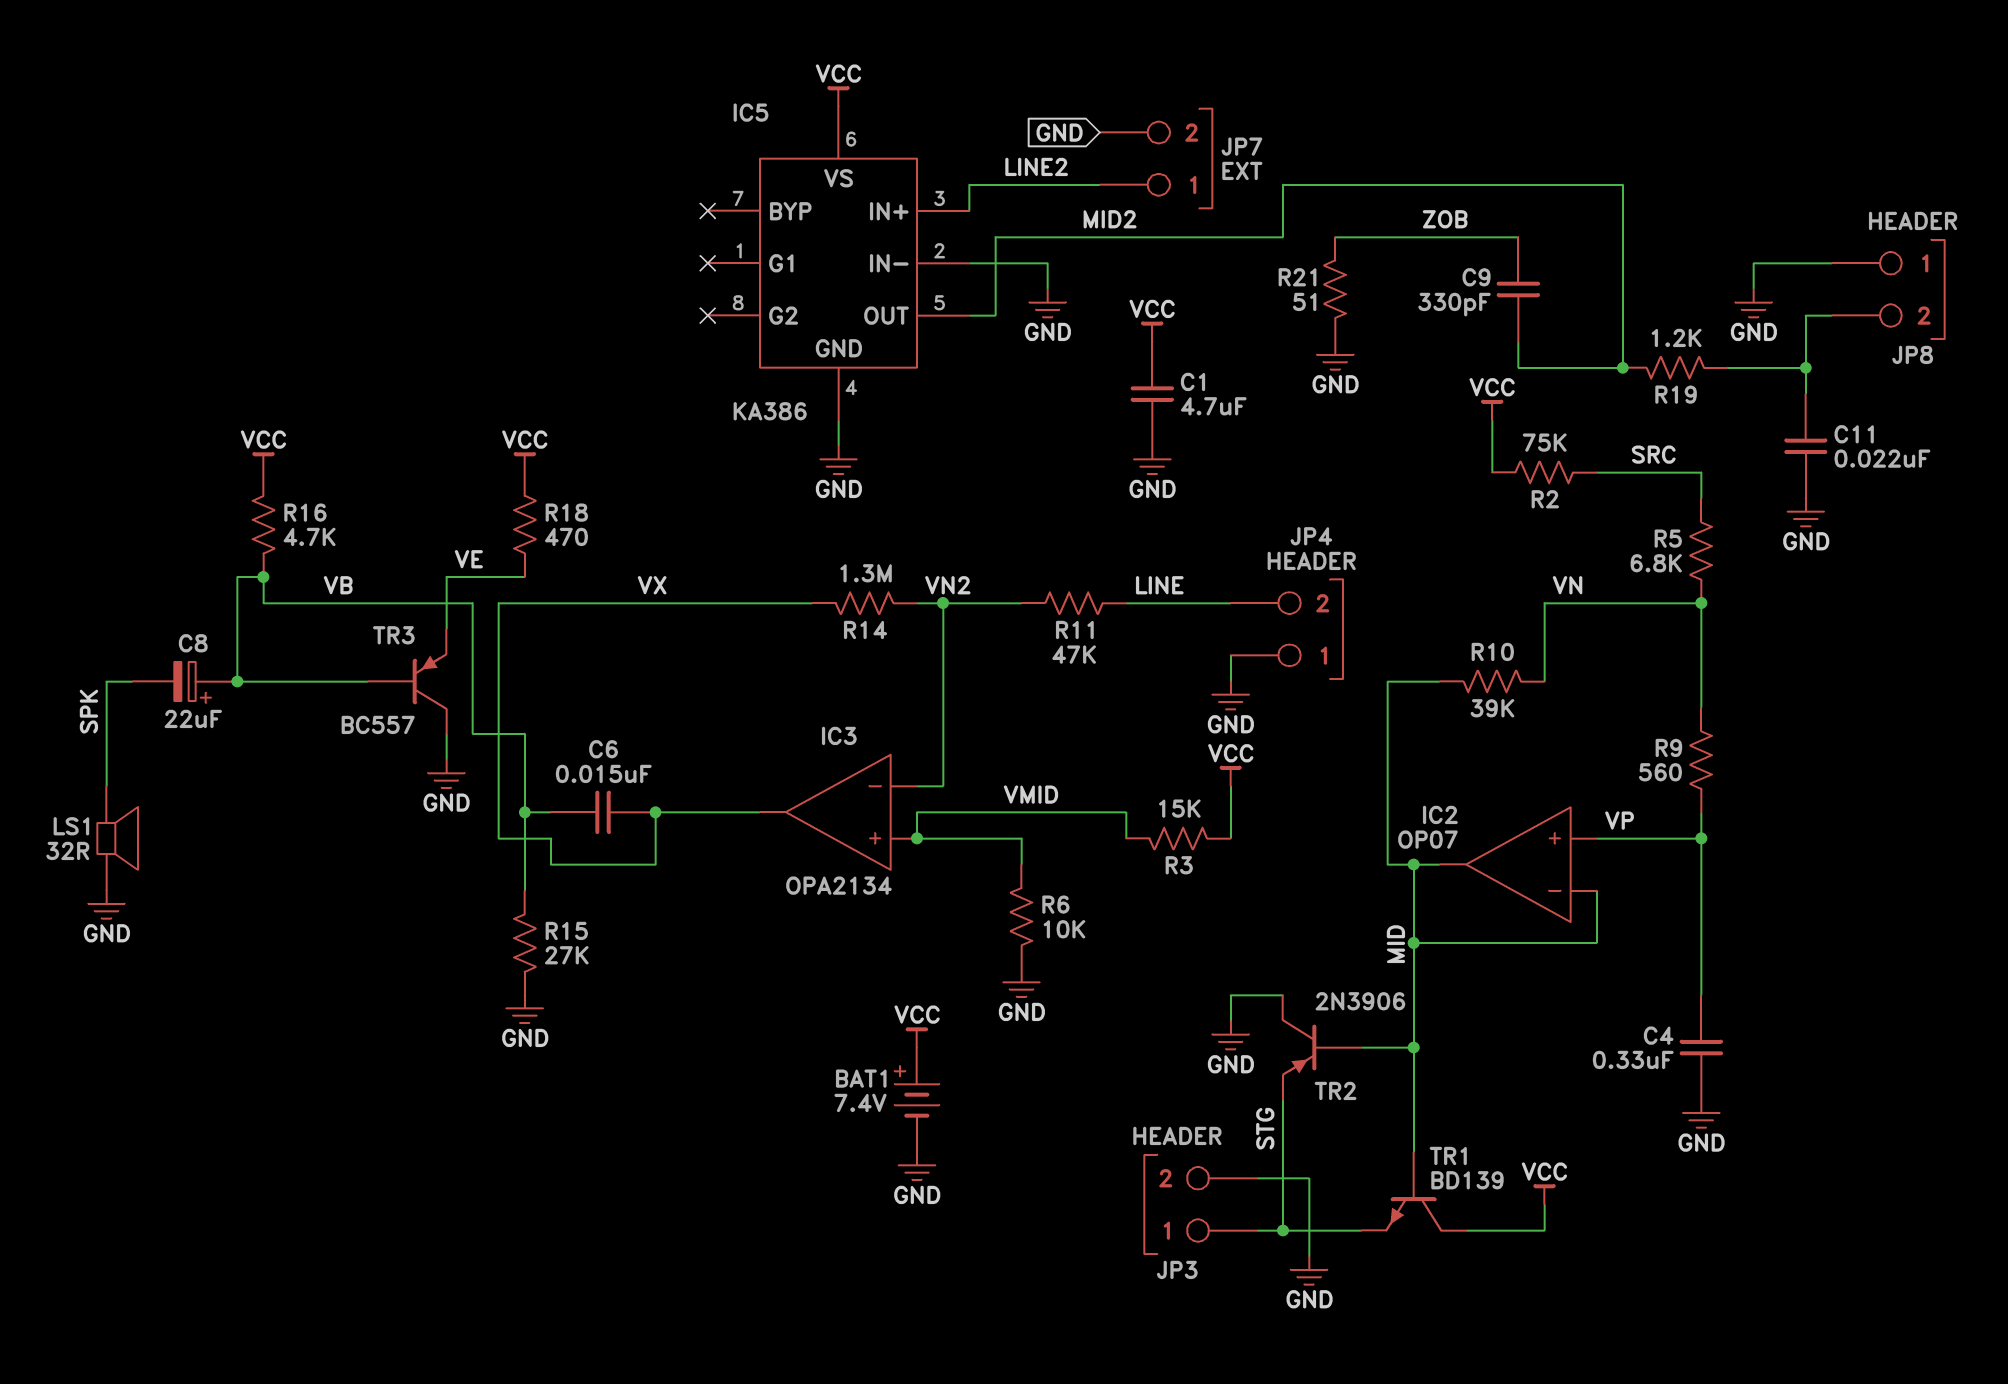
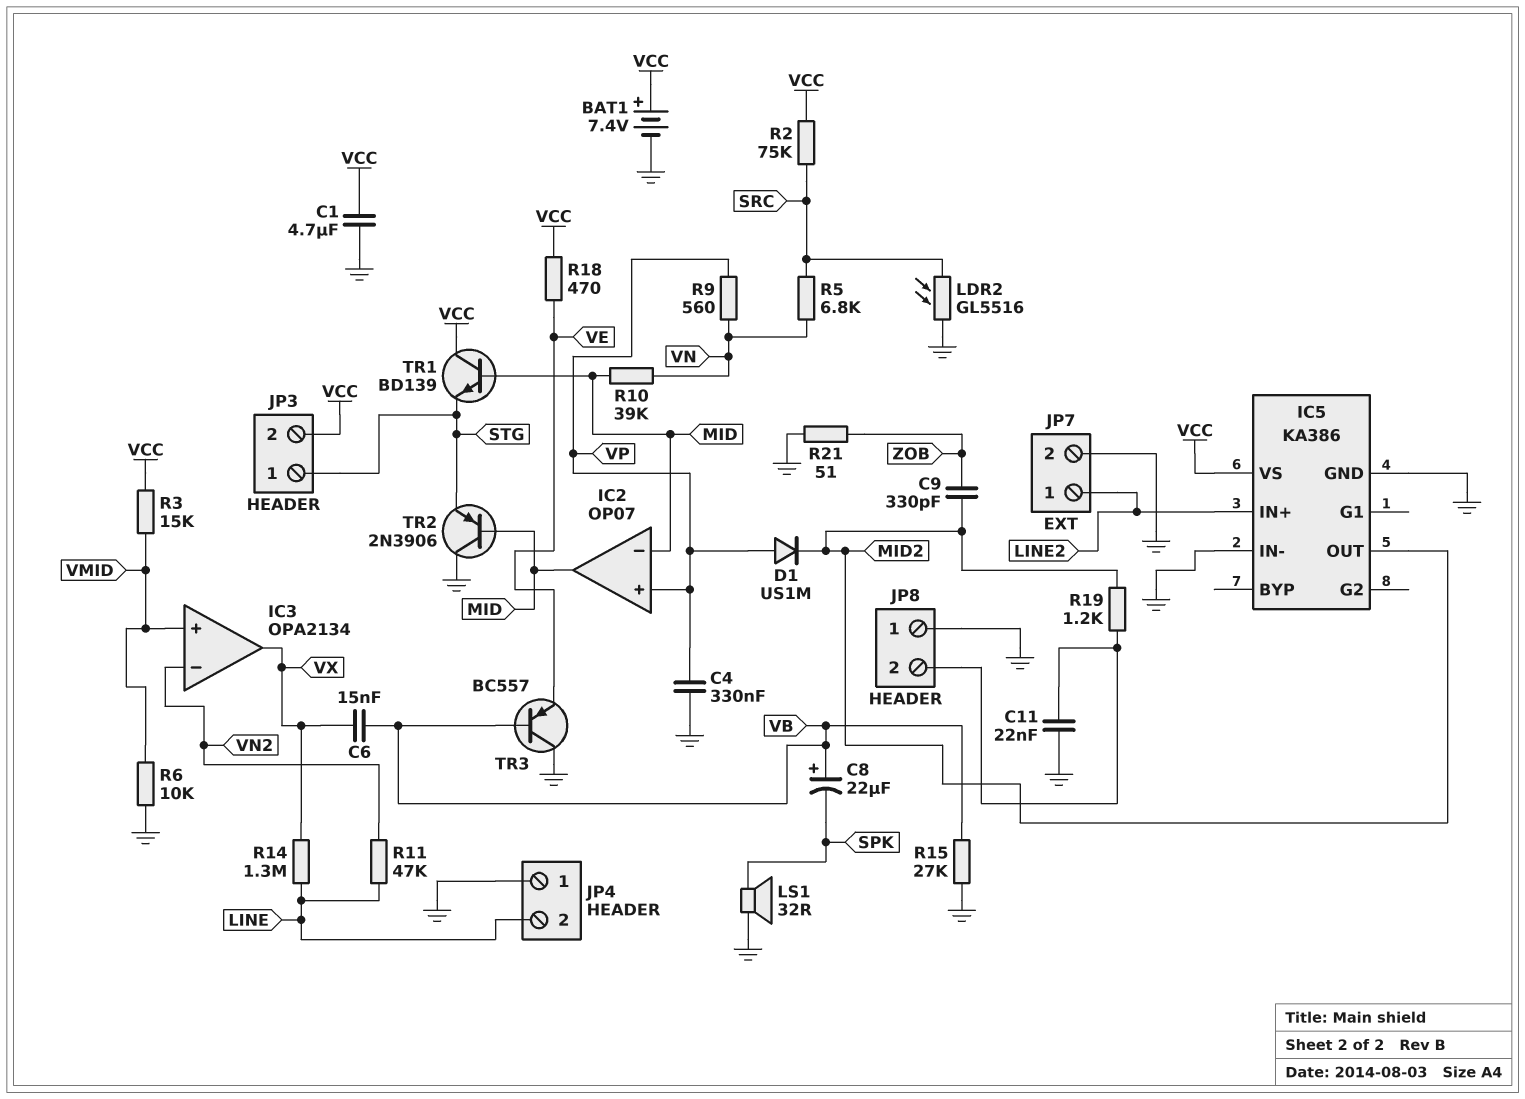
D1: none -> diode US1M (A VP, K MID2)
JP3 pin 2: GND -> VCC
LDR2: none -> GL5516 (GND, SRC)
R14: 1.3M (VN2, VX) -> 1.3M (LINE, VX)
R16: 4.7k (VB, VCC) -> none

